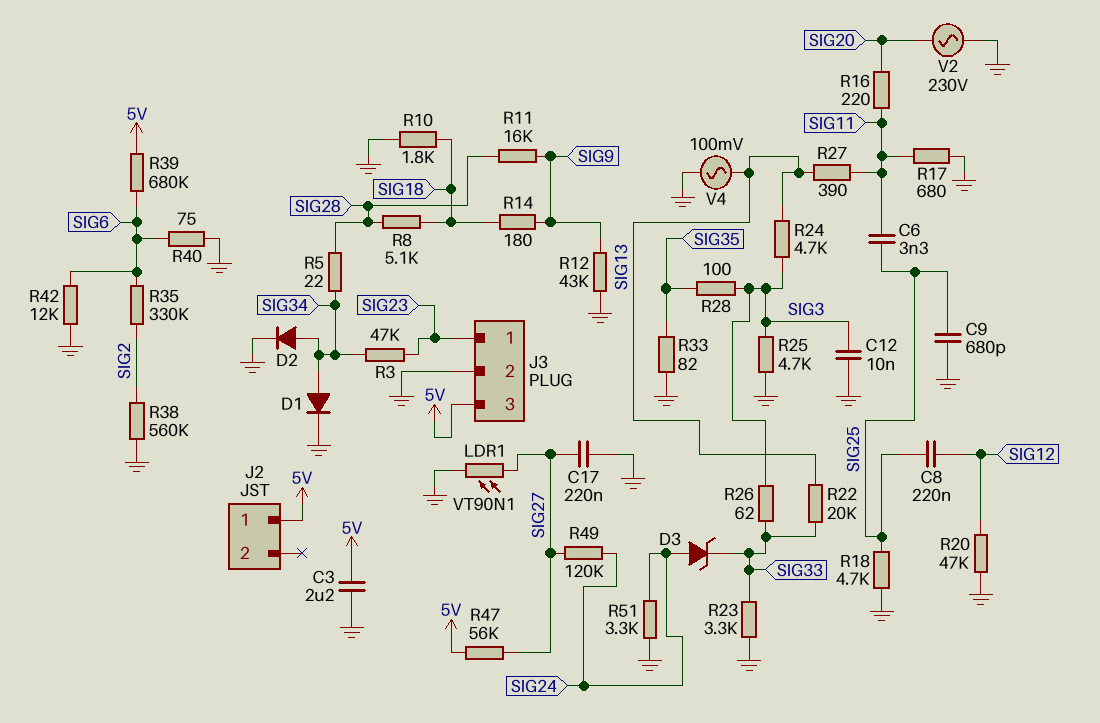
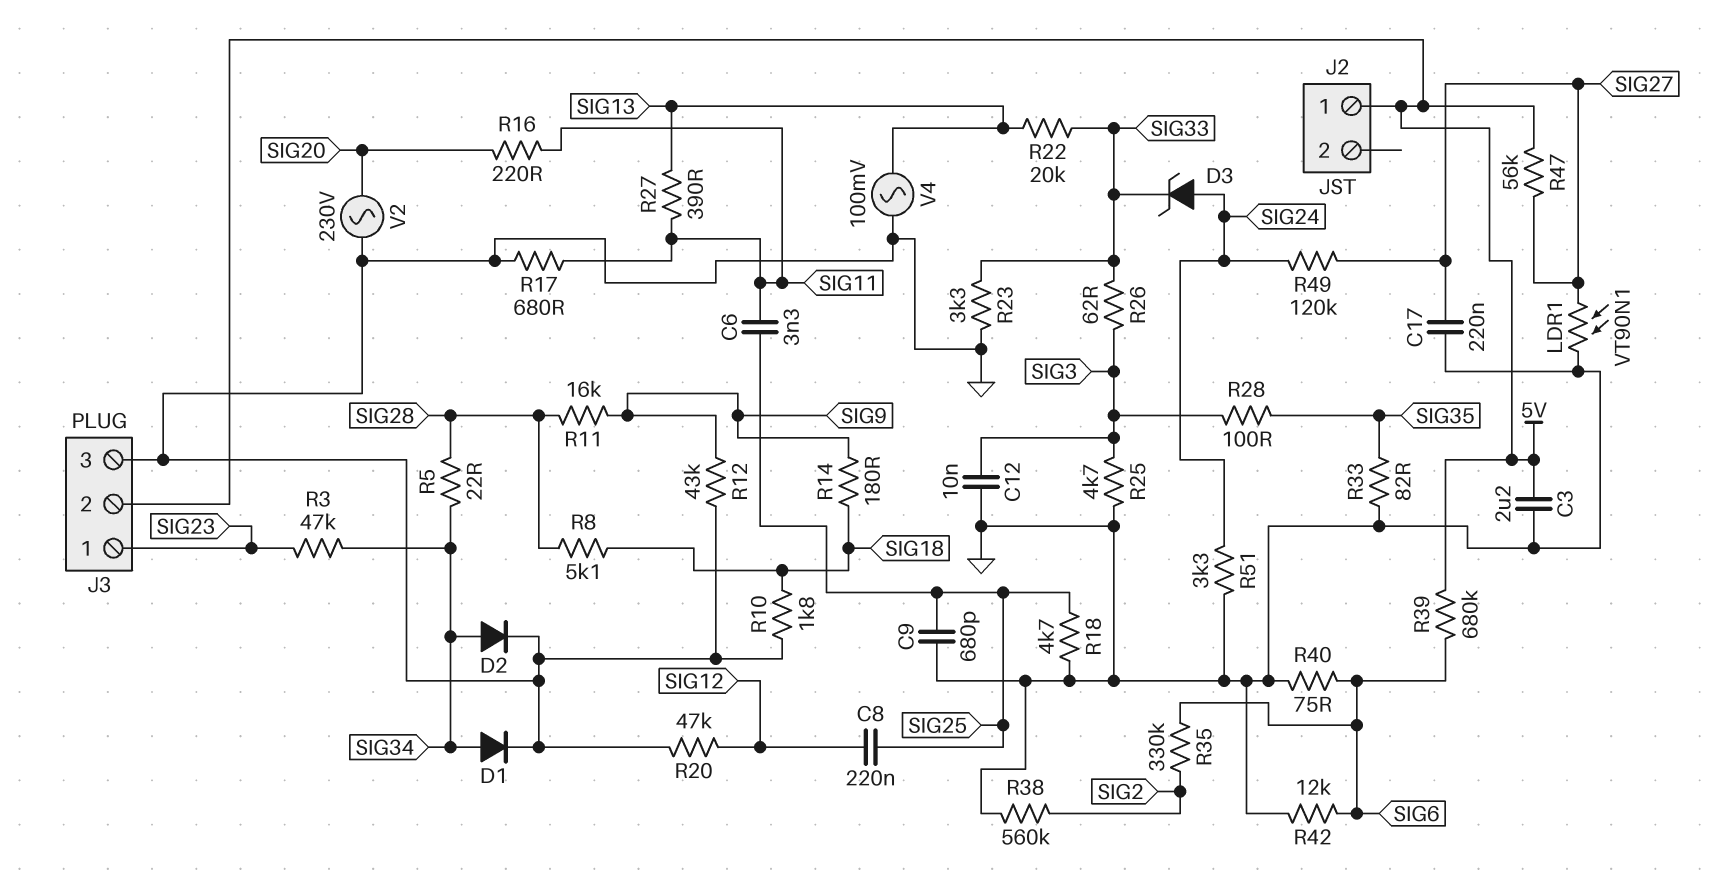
J3 pin 2: GND -> 5V
J3 pin 3: 5V -> GND
R24: 4.7k (SIG3, SIG13) -> none

